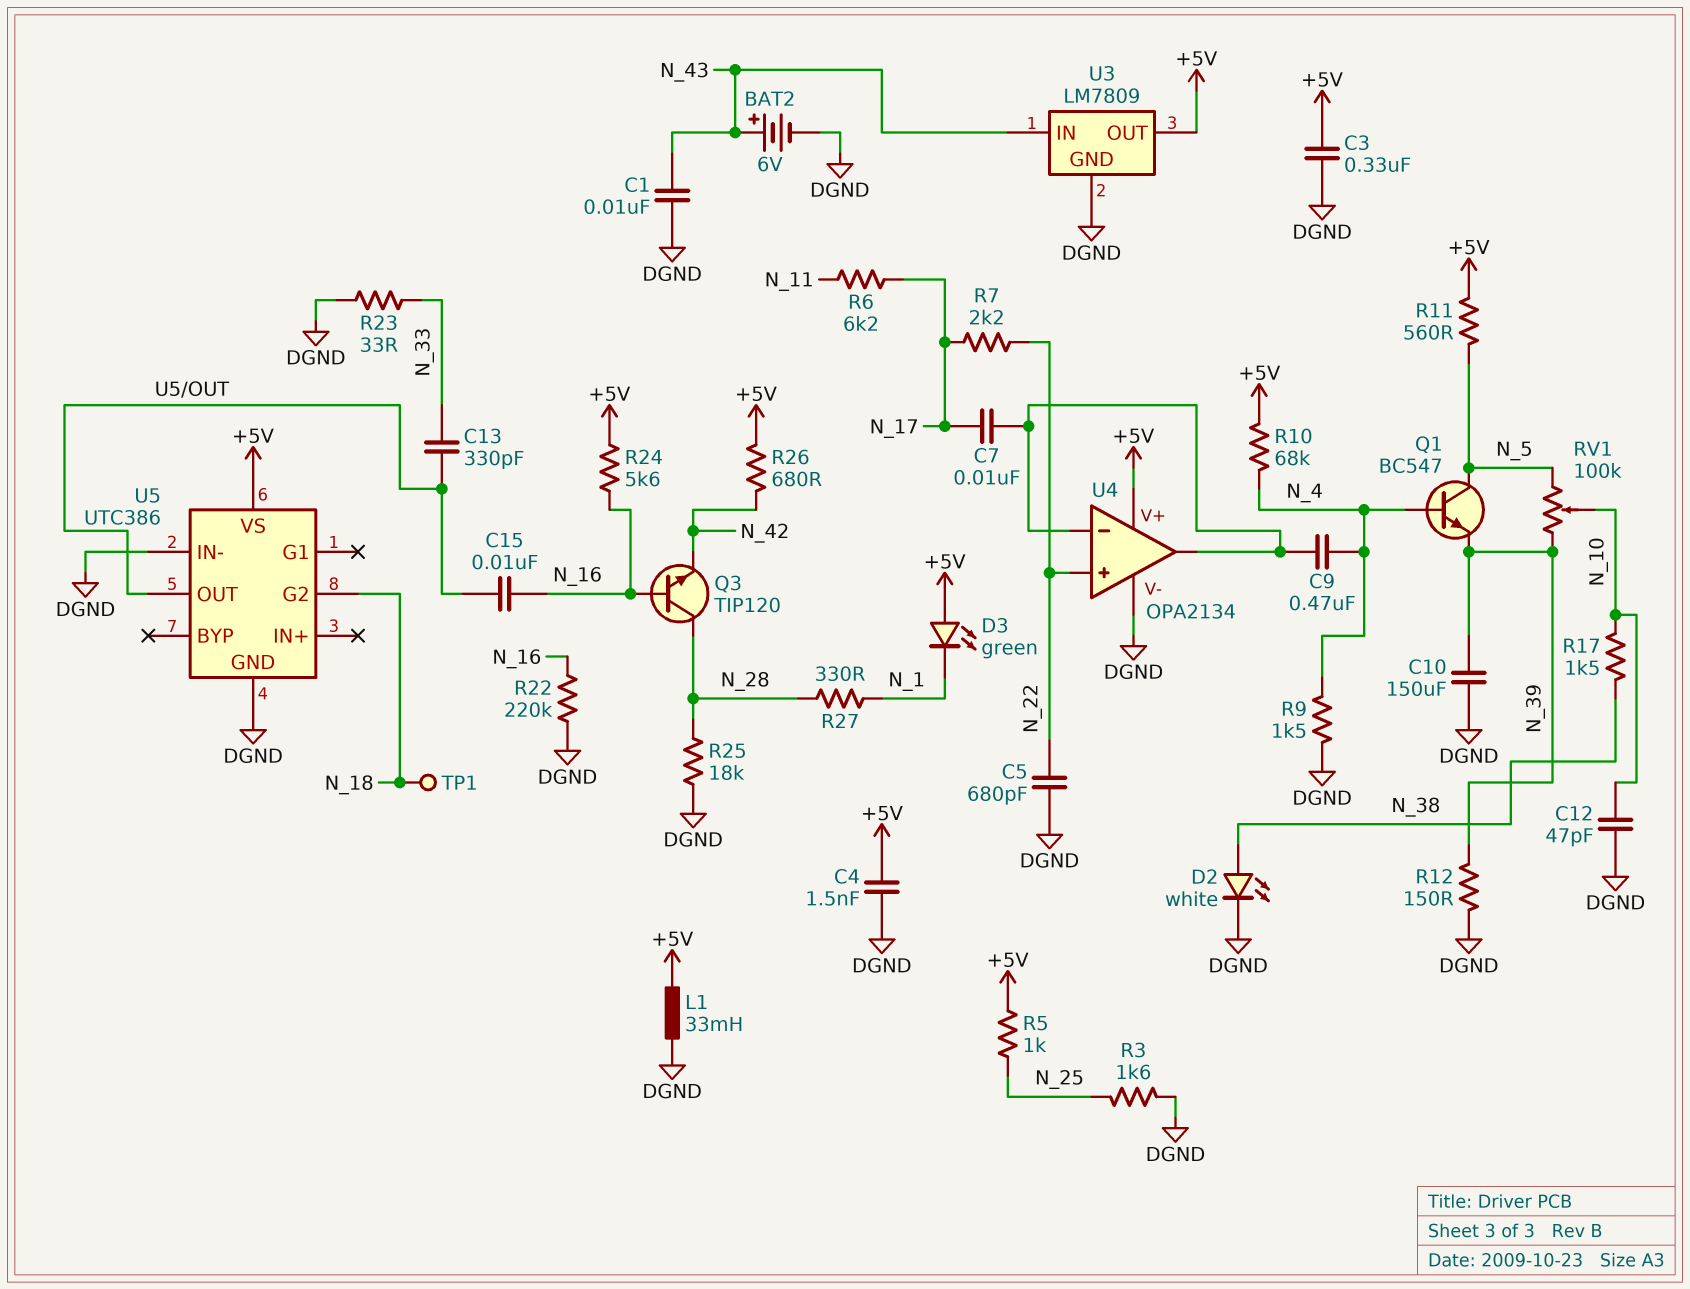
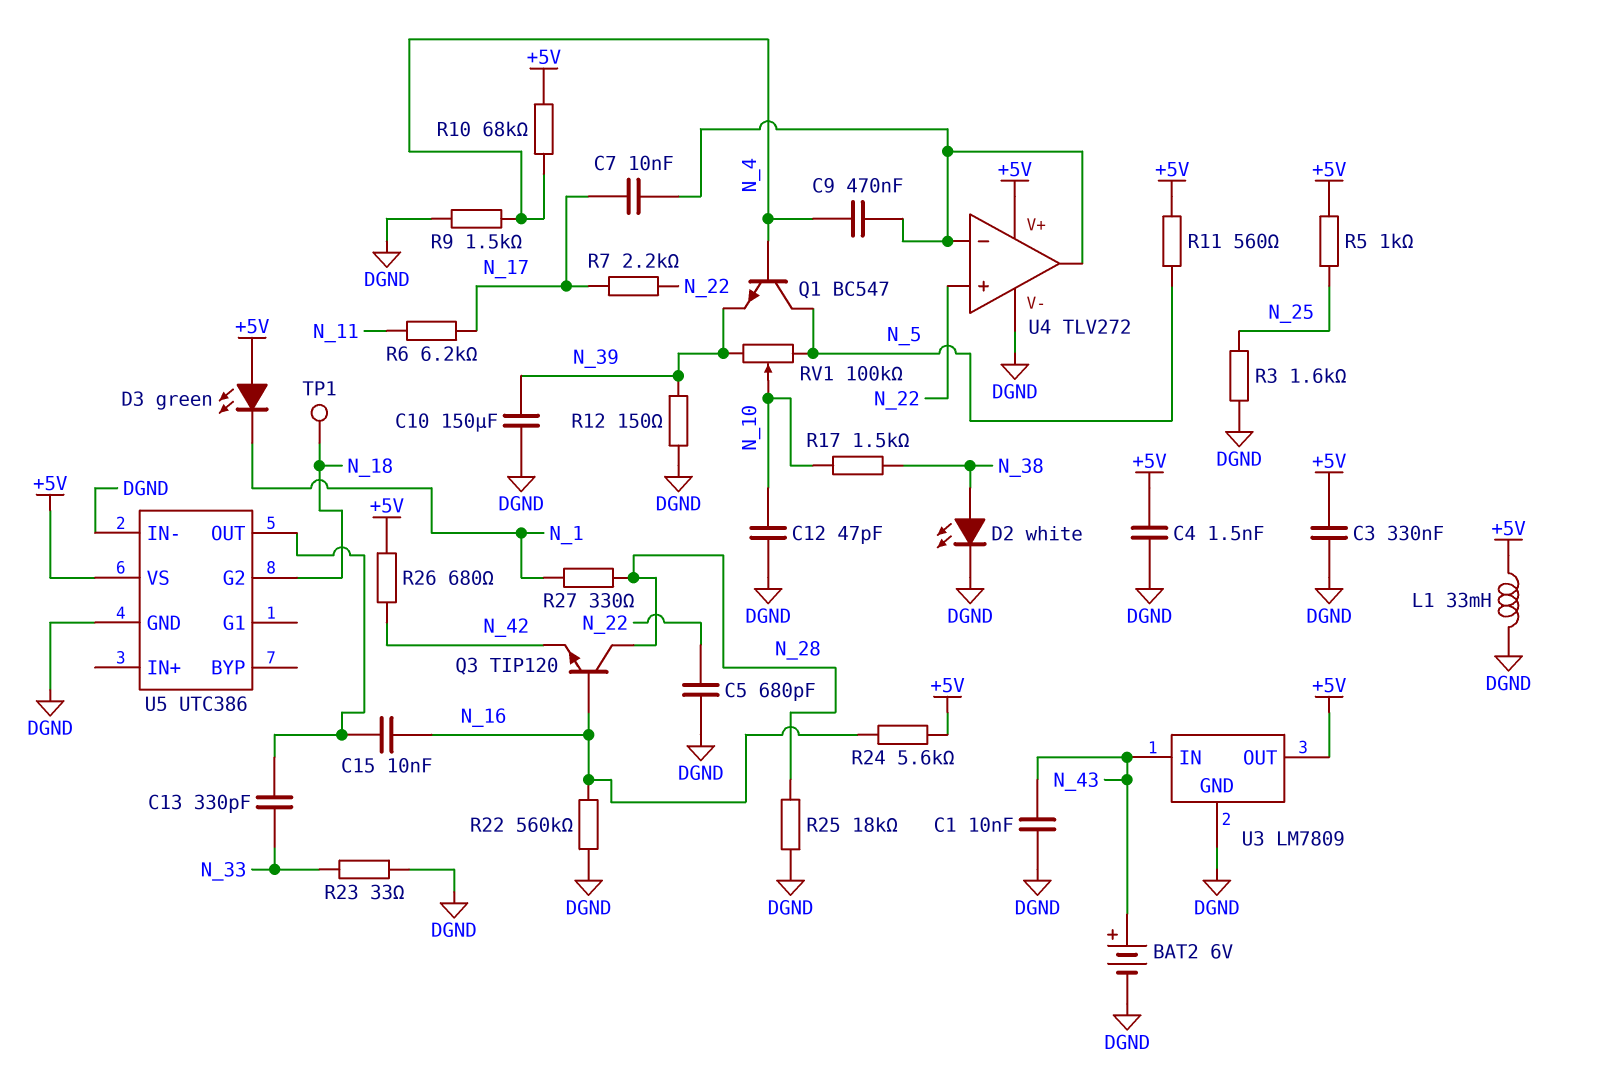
R22: 220k (DGND, N_16) -> 560k (DGND, N_16)
U4: OPA2134 -> TLV272

